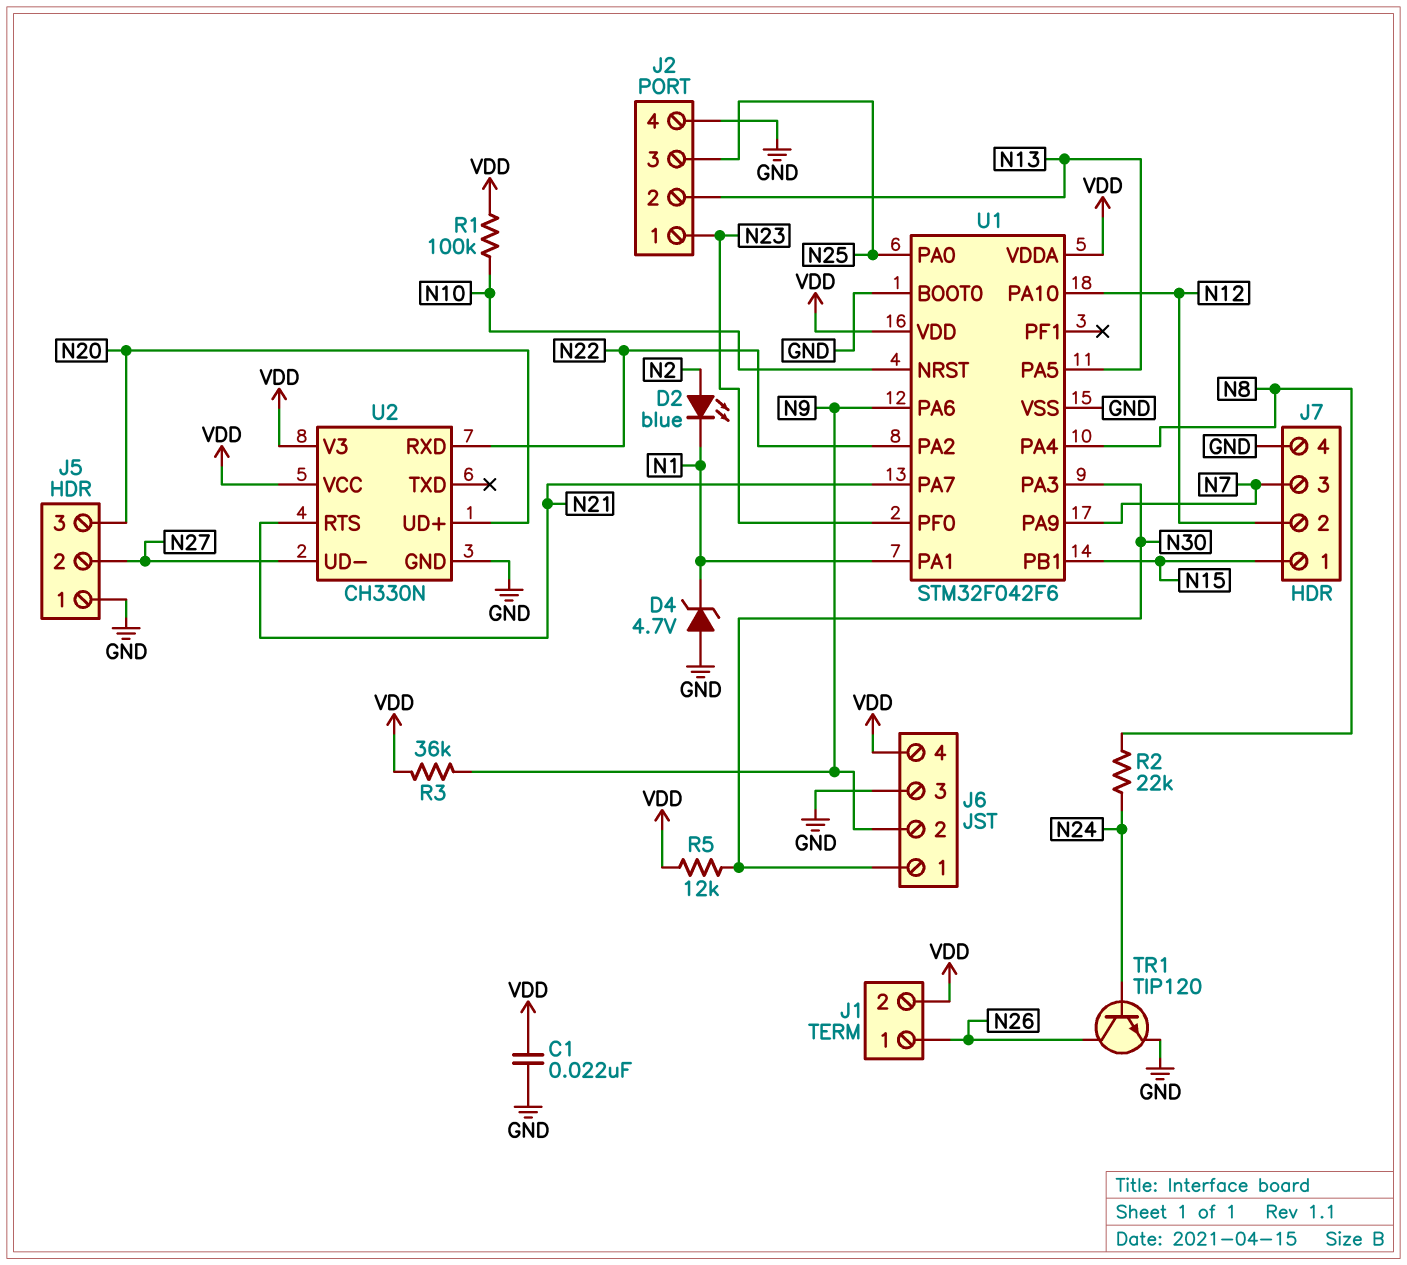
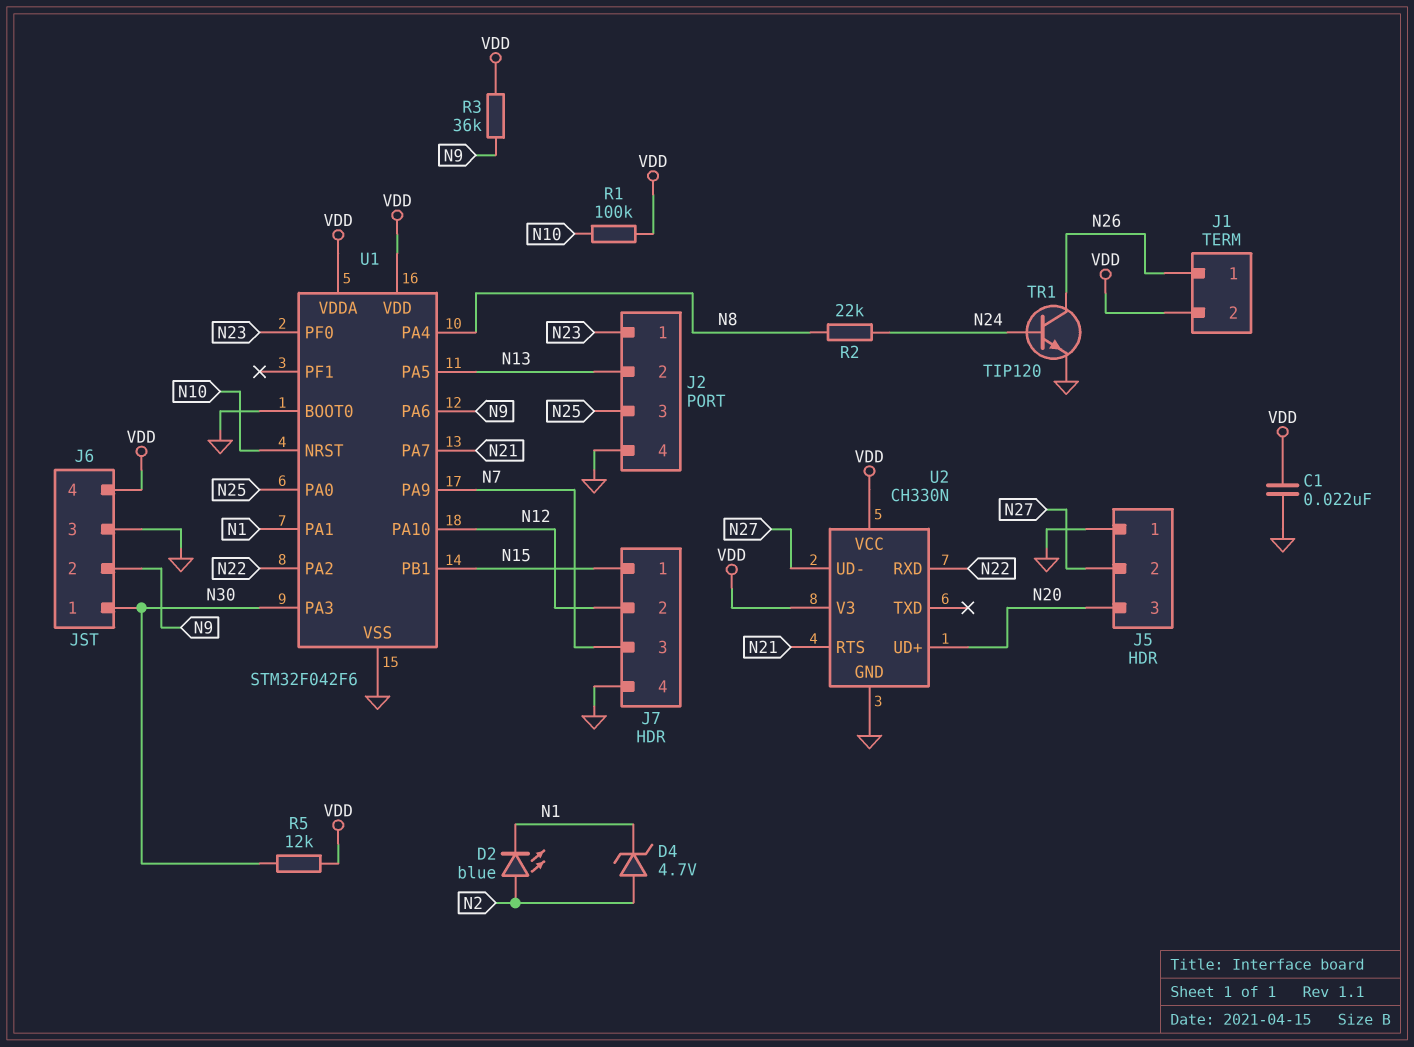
D4: zener 4.7V (A GND, K N1) -> zener 4.7V (A N2, K N1)

